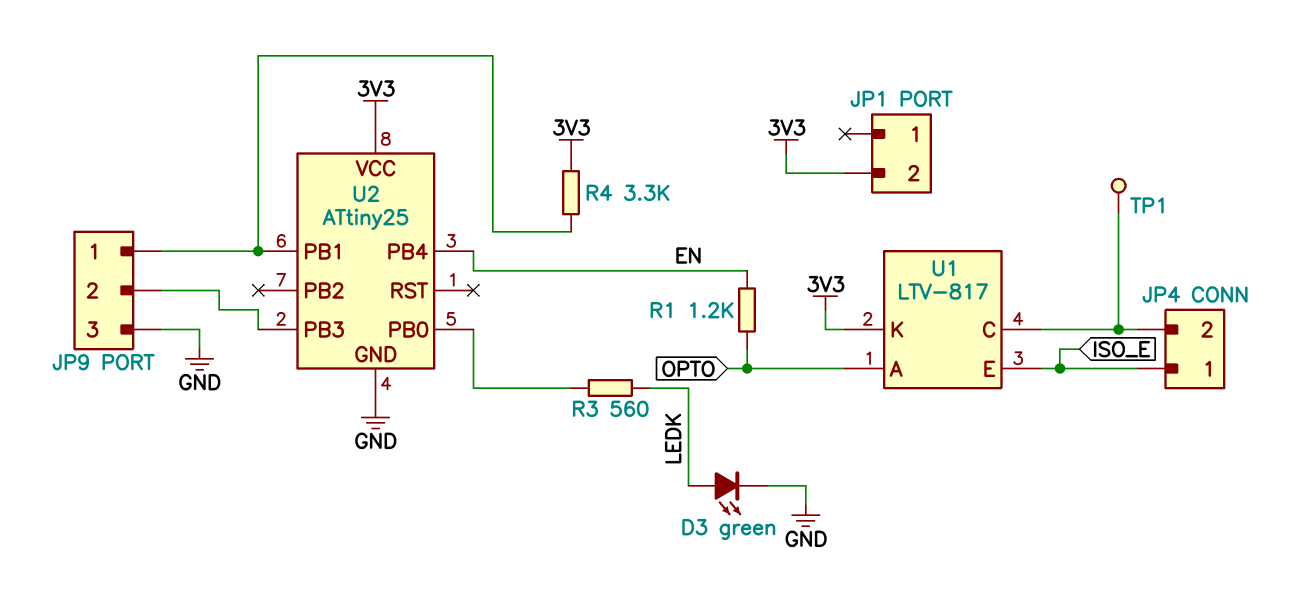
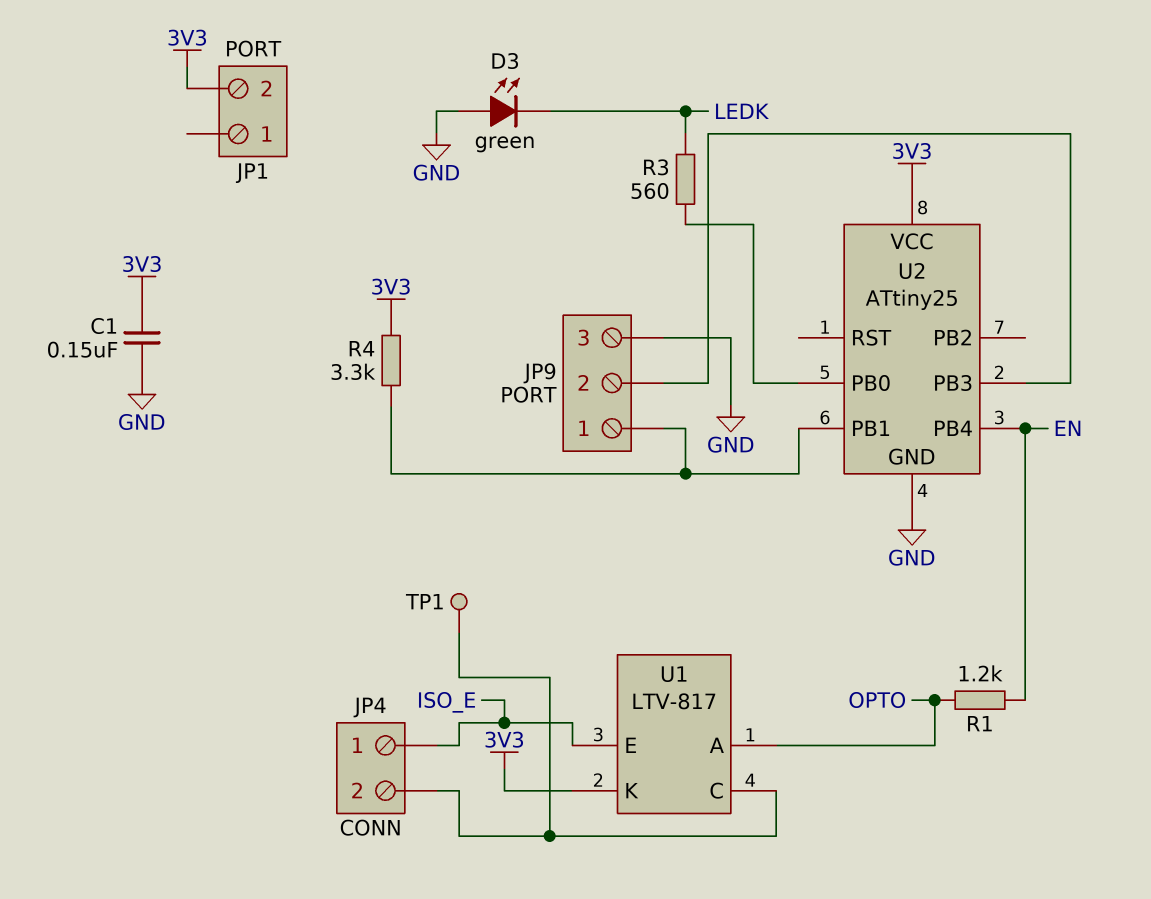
C1: none -> 150nF (3V3, GND)
D3: LED green (A LEDK, K GND) -> LED green (A GND, K LEDK)

